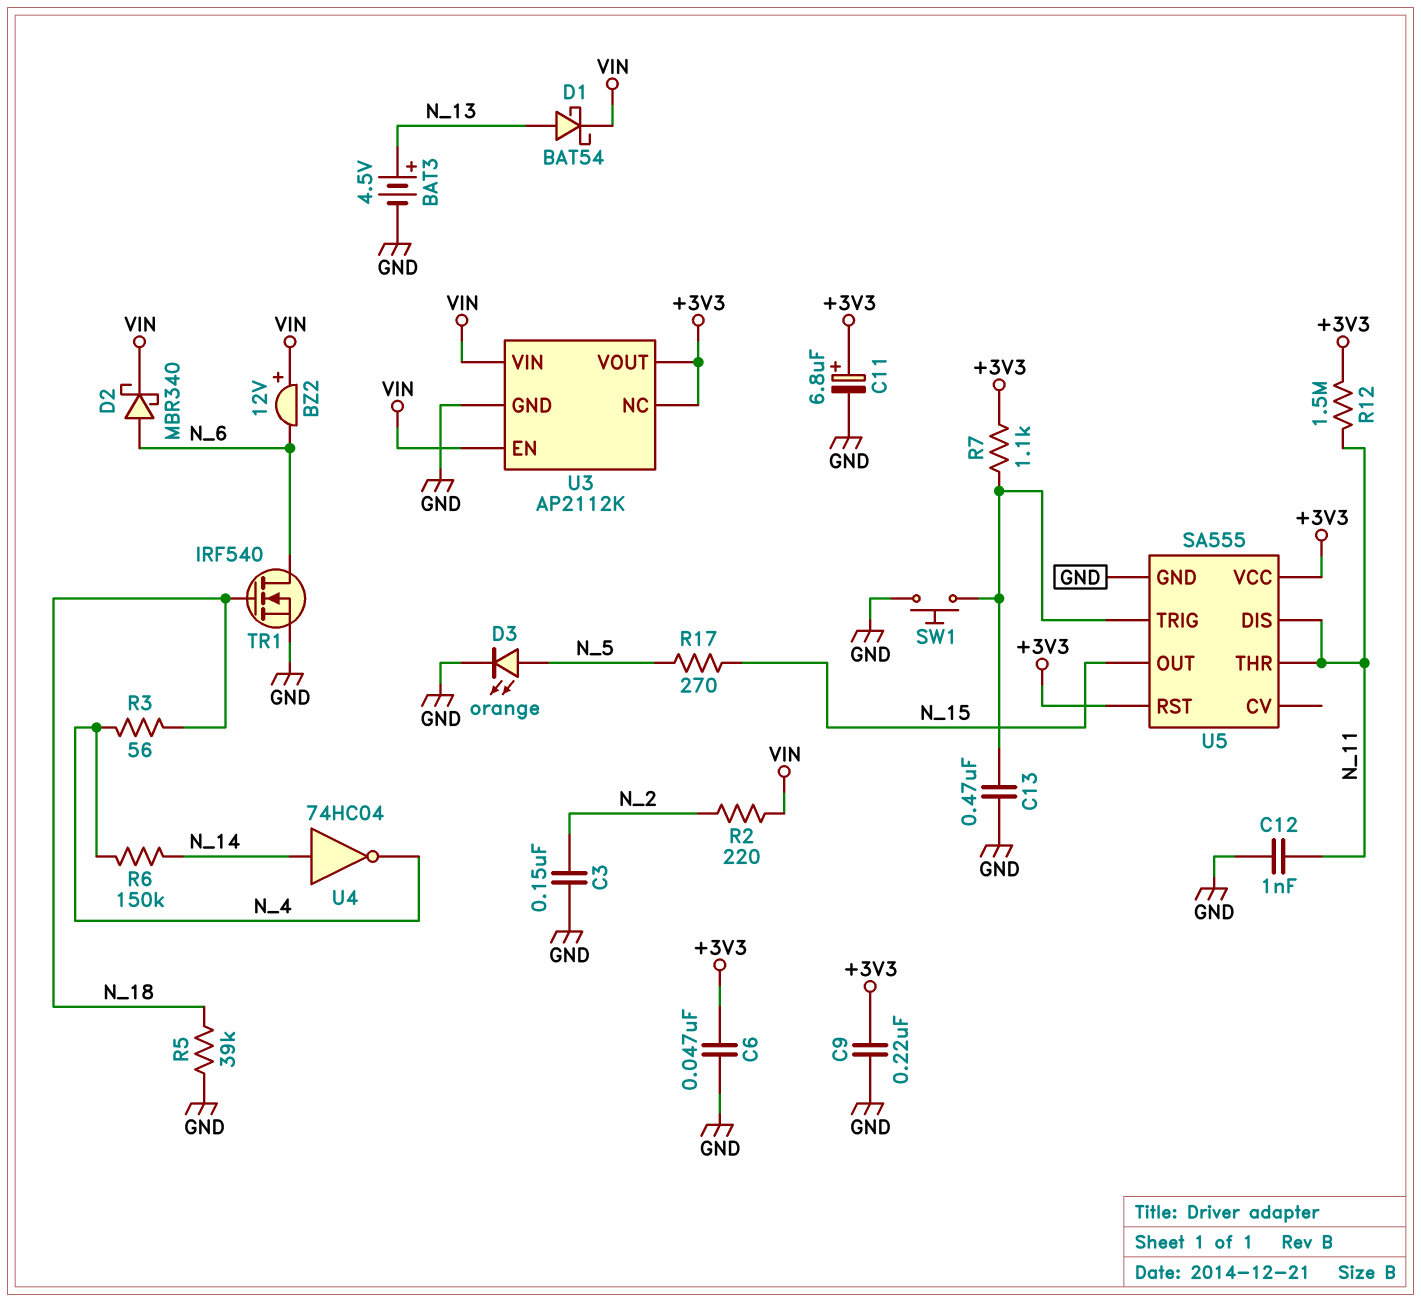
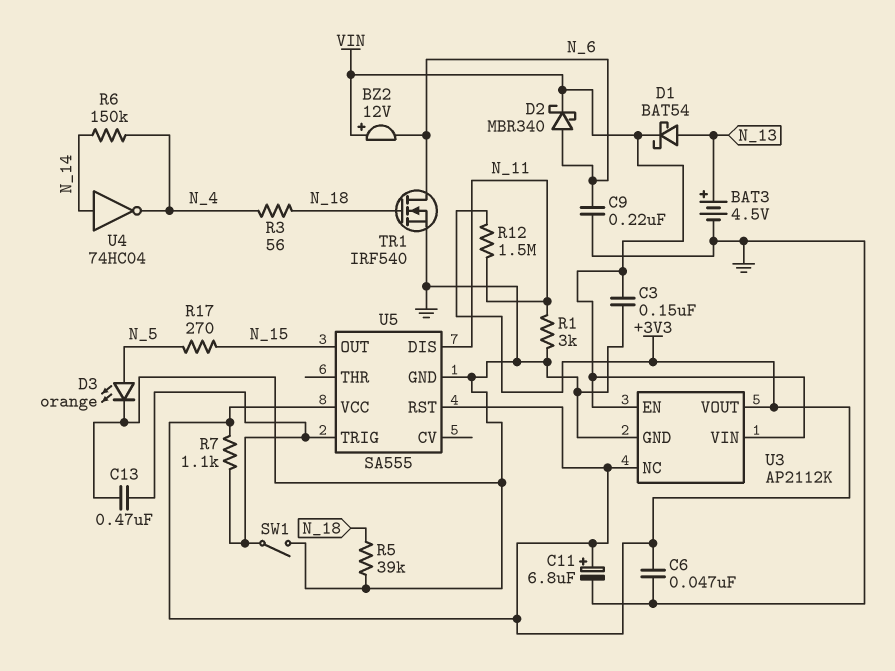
C3: 150nF (GND, N_2) -> 150nF (GND, VIN)
C9: 220nF (+3V3, GND) -> 220nF (GND, N_6)
C12: 1nF (GND, N_11) -> none
R1: none -> 3k (GND, N_11)
R2: 220 (N_2, VIN) -> none
SW1: button (GND, U5/TRIG) -> switch (GND, U5/TRIG)
U5 pin THR: N_11 -> none

